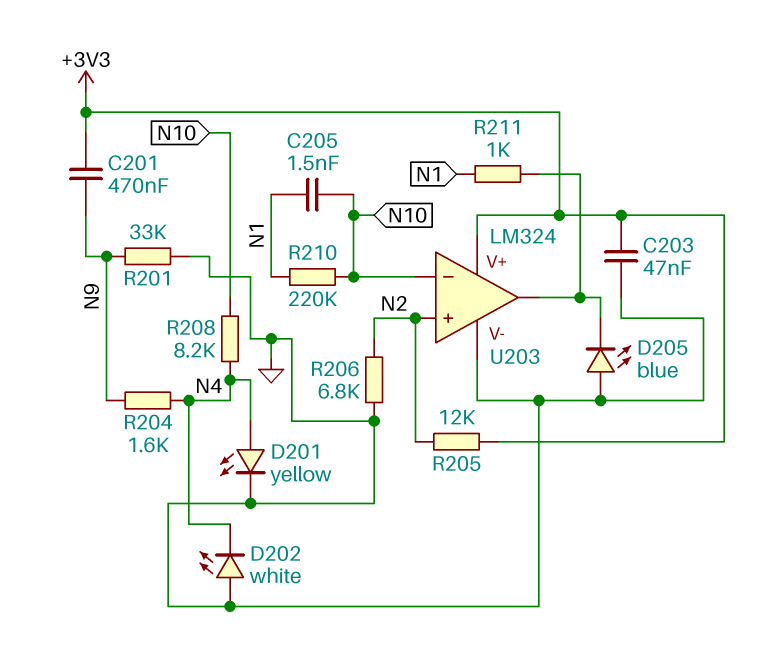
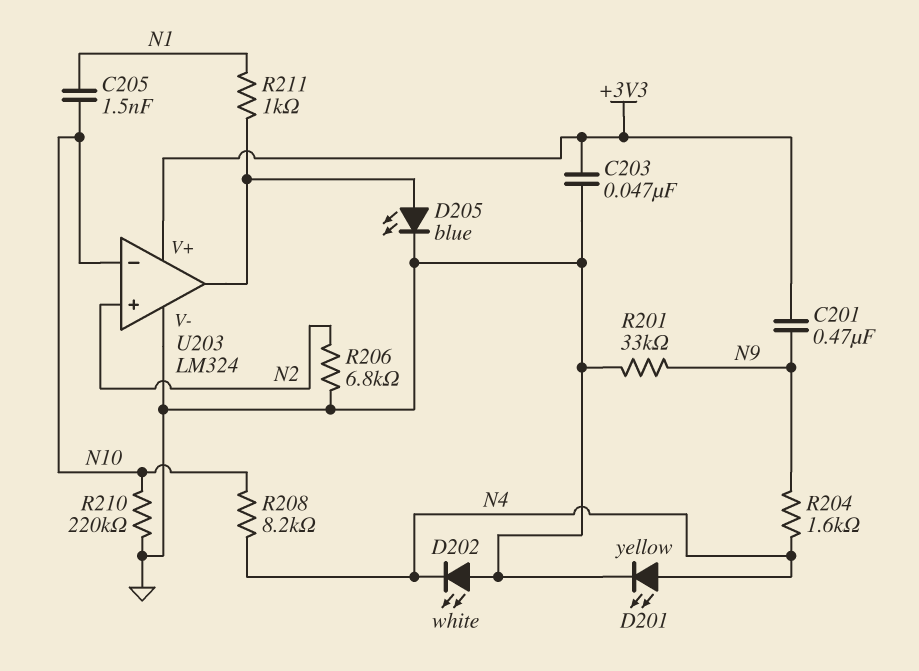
D205: LED blue (A GND, K U203/out) -> LED blue (A U203/out, K GND)
R205: 12k (+3V3, N2) -> none
R210: 220k (N1, N10) -> 220k (GND, N10)

